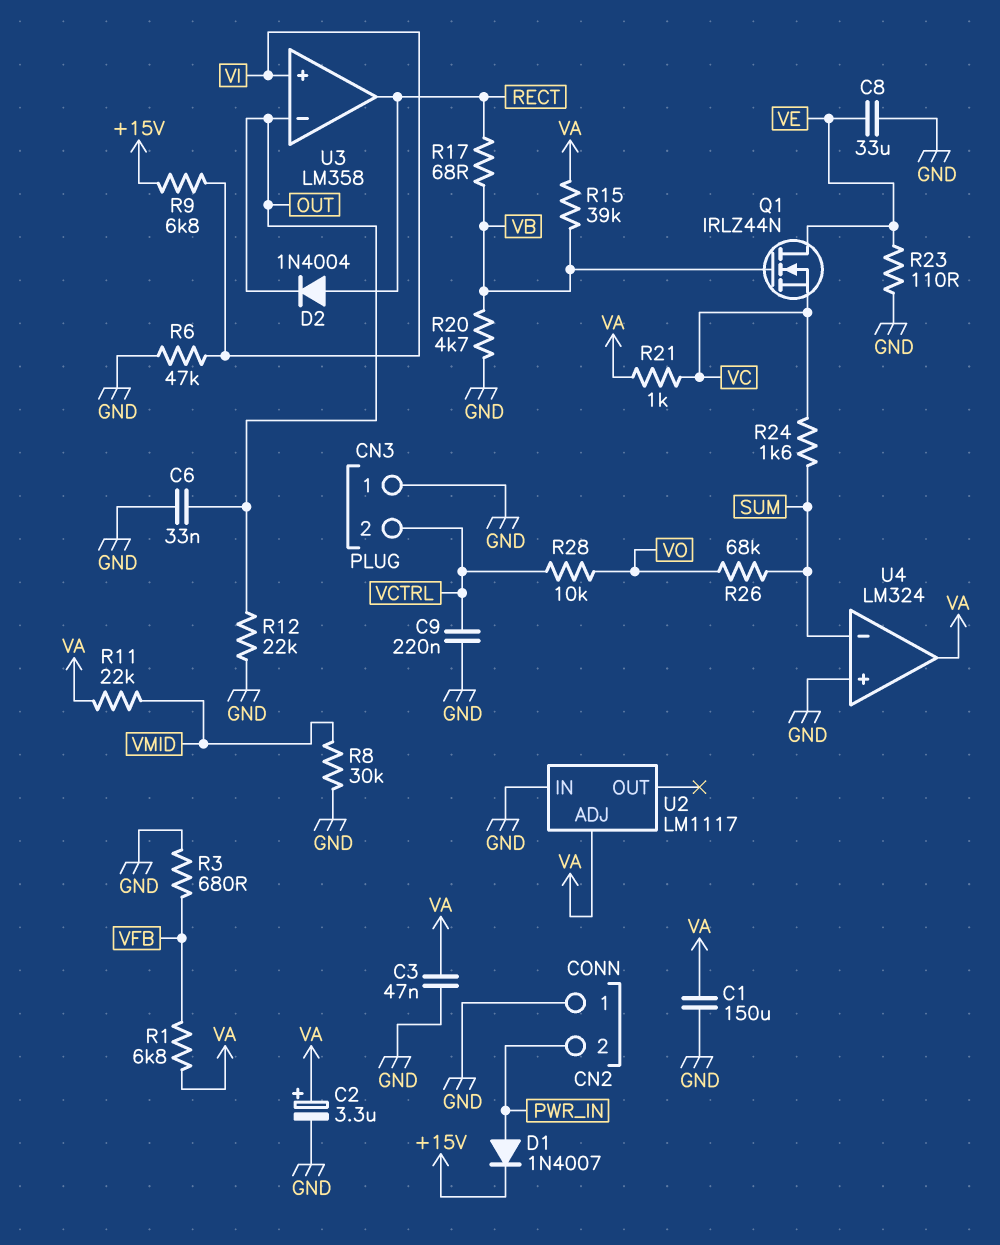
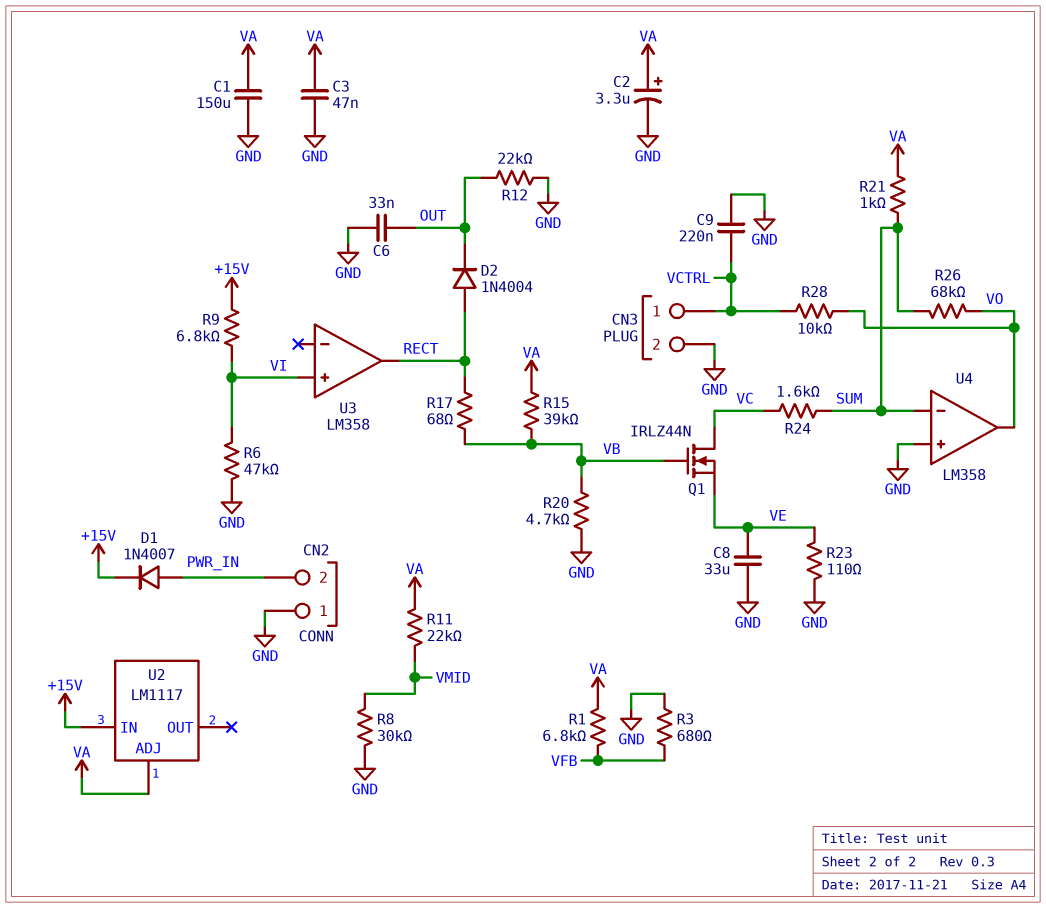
CN3 pin 1: GND -> VCTRL
CN3 pin 2: VCTRL -> GND
Q1: NMOS IRLZ44N (G VB, D VE, S VC) -> NMOS IRLZ44N (G VB, D VC, S VE)
R21: 1k (VA, VC) -> 1k (SUM, VA)
U2 pin IN: GND -> +15V
U3 pin in-: OUT -> none
U4: LM324 -> LM358
U4 pin out: VA -> VO

